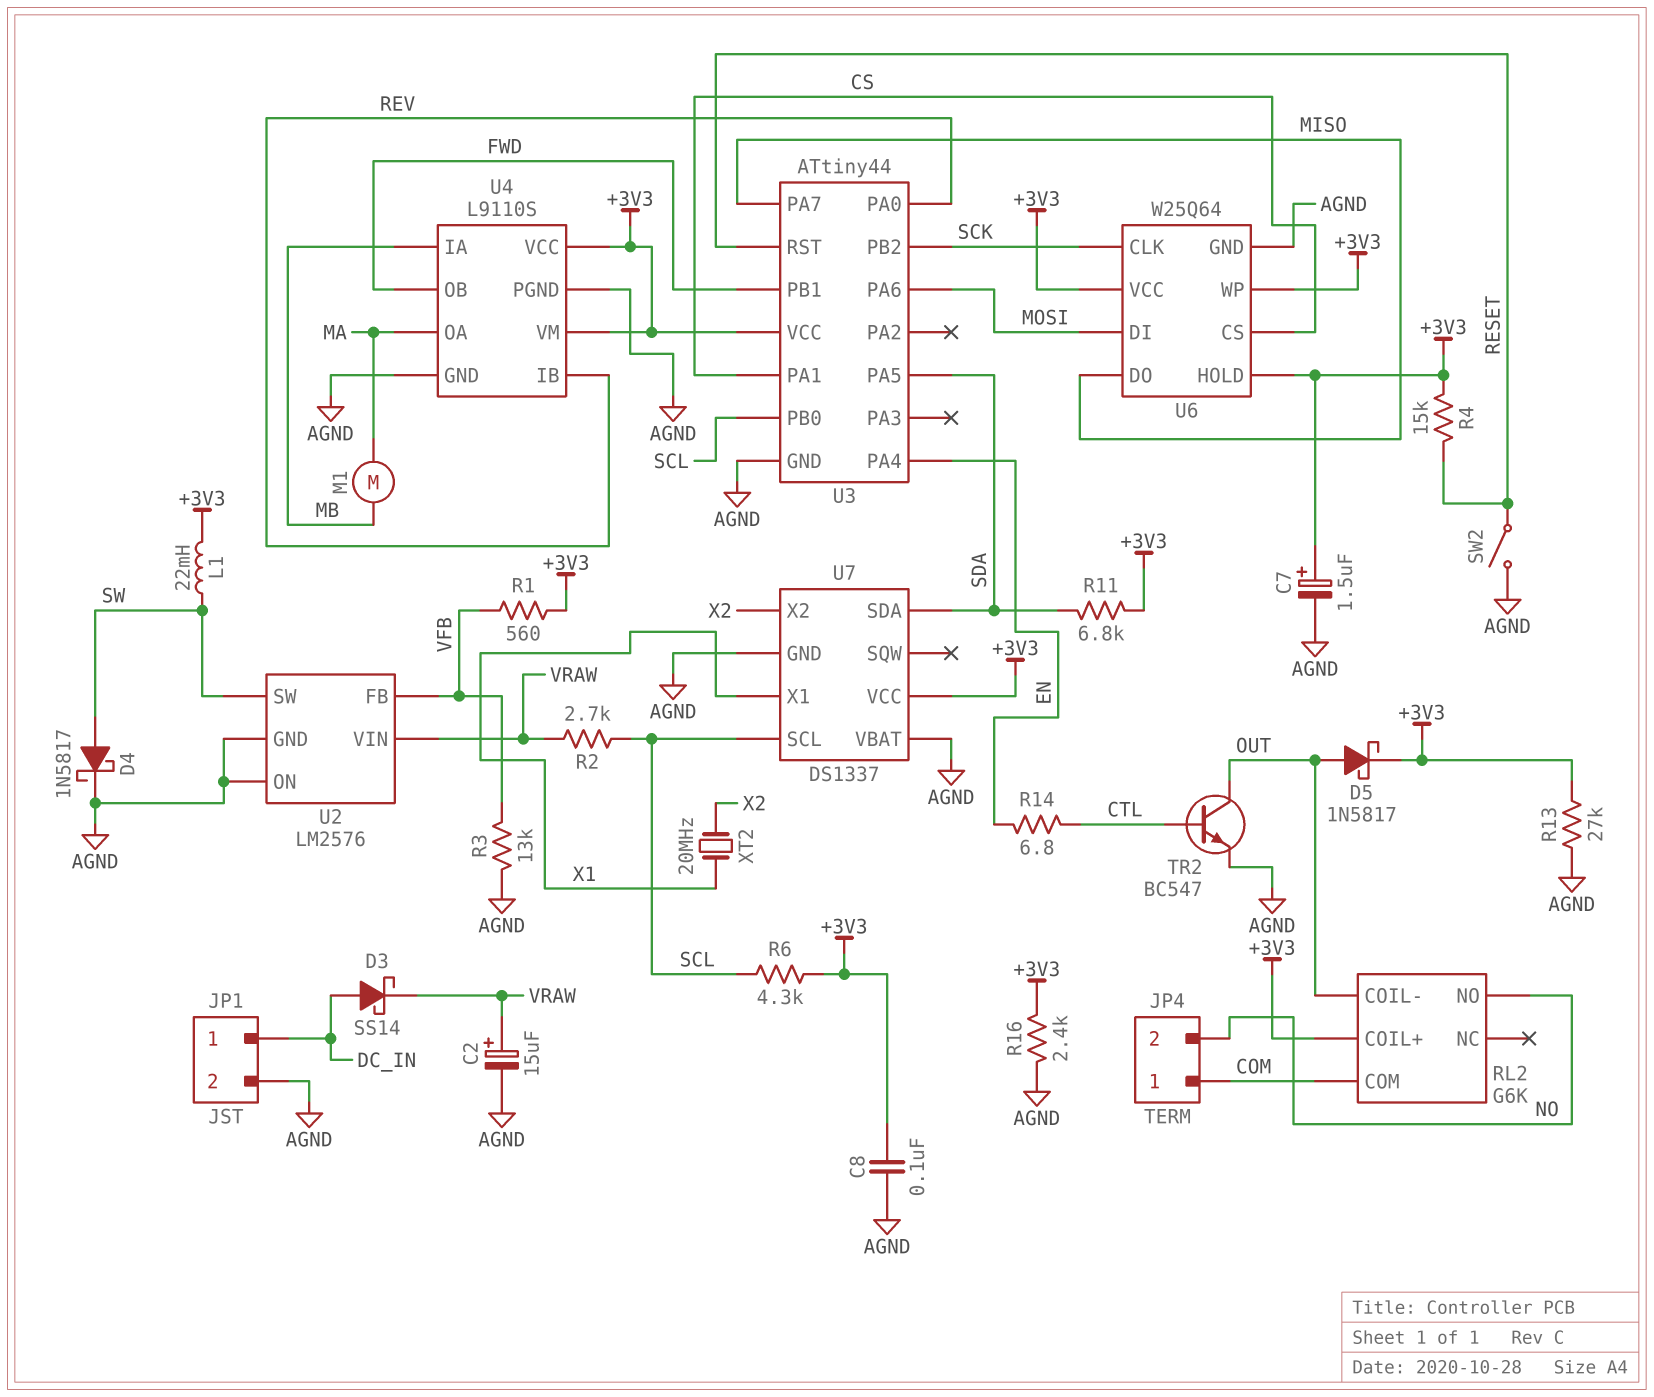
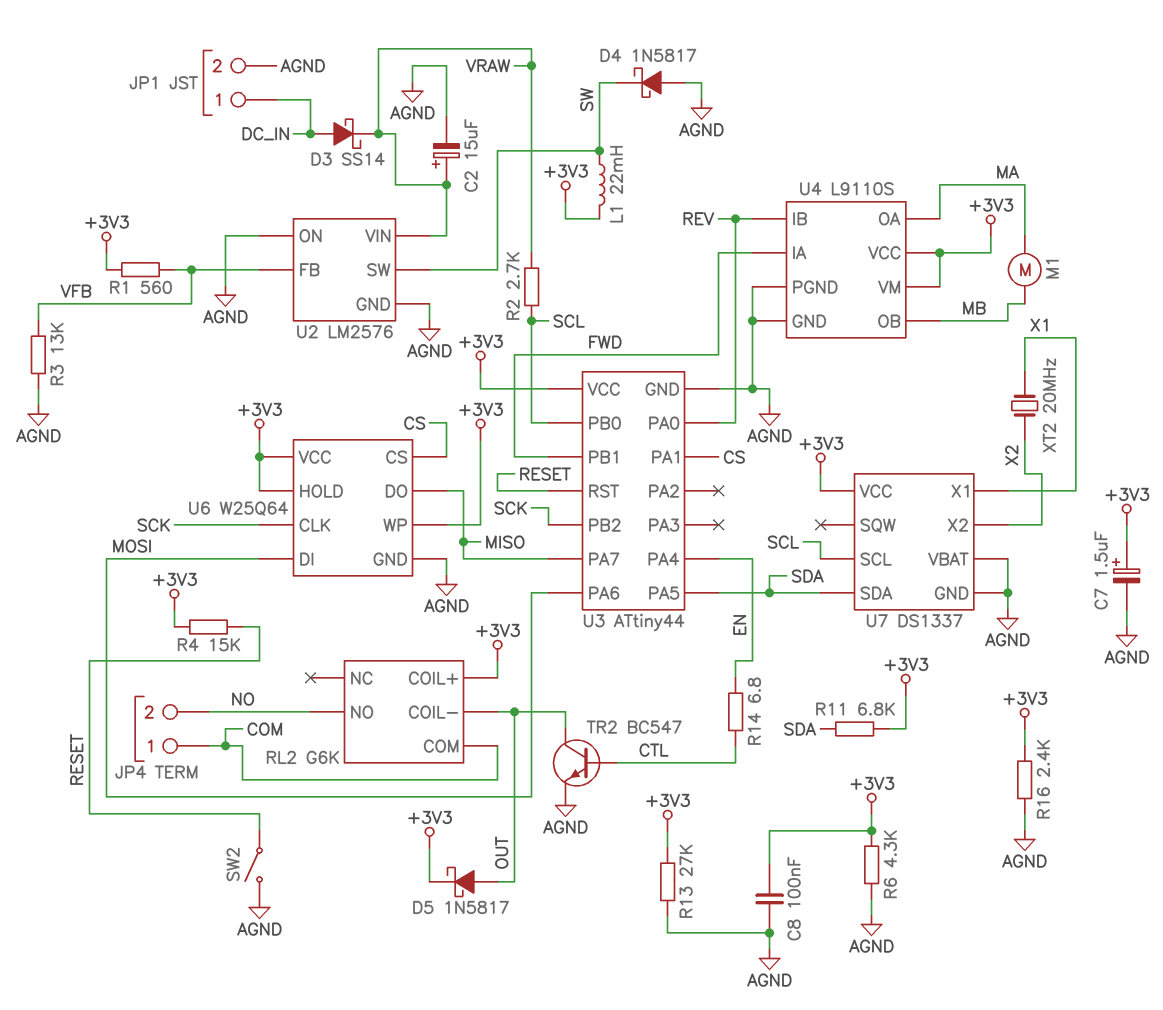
D4: schottky 1N5817 (A SW, K AGND) -> schottky 1N5817 (A AGND, K SW)
R6: 4.3k (+3V3, SCL) -> 4.3k (+3V3, AGND)
U4 pin IA: MB -> FWD
U4 pin OB: FWD -> MB

